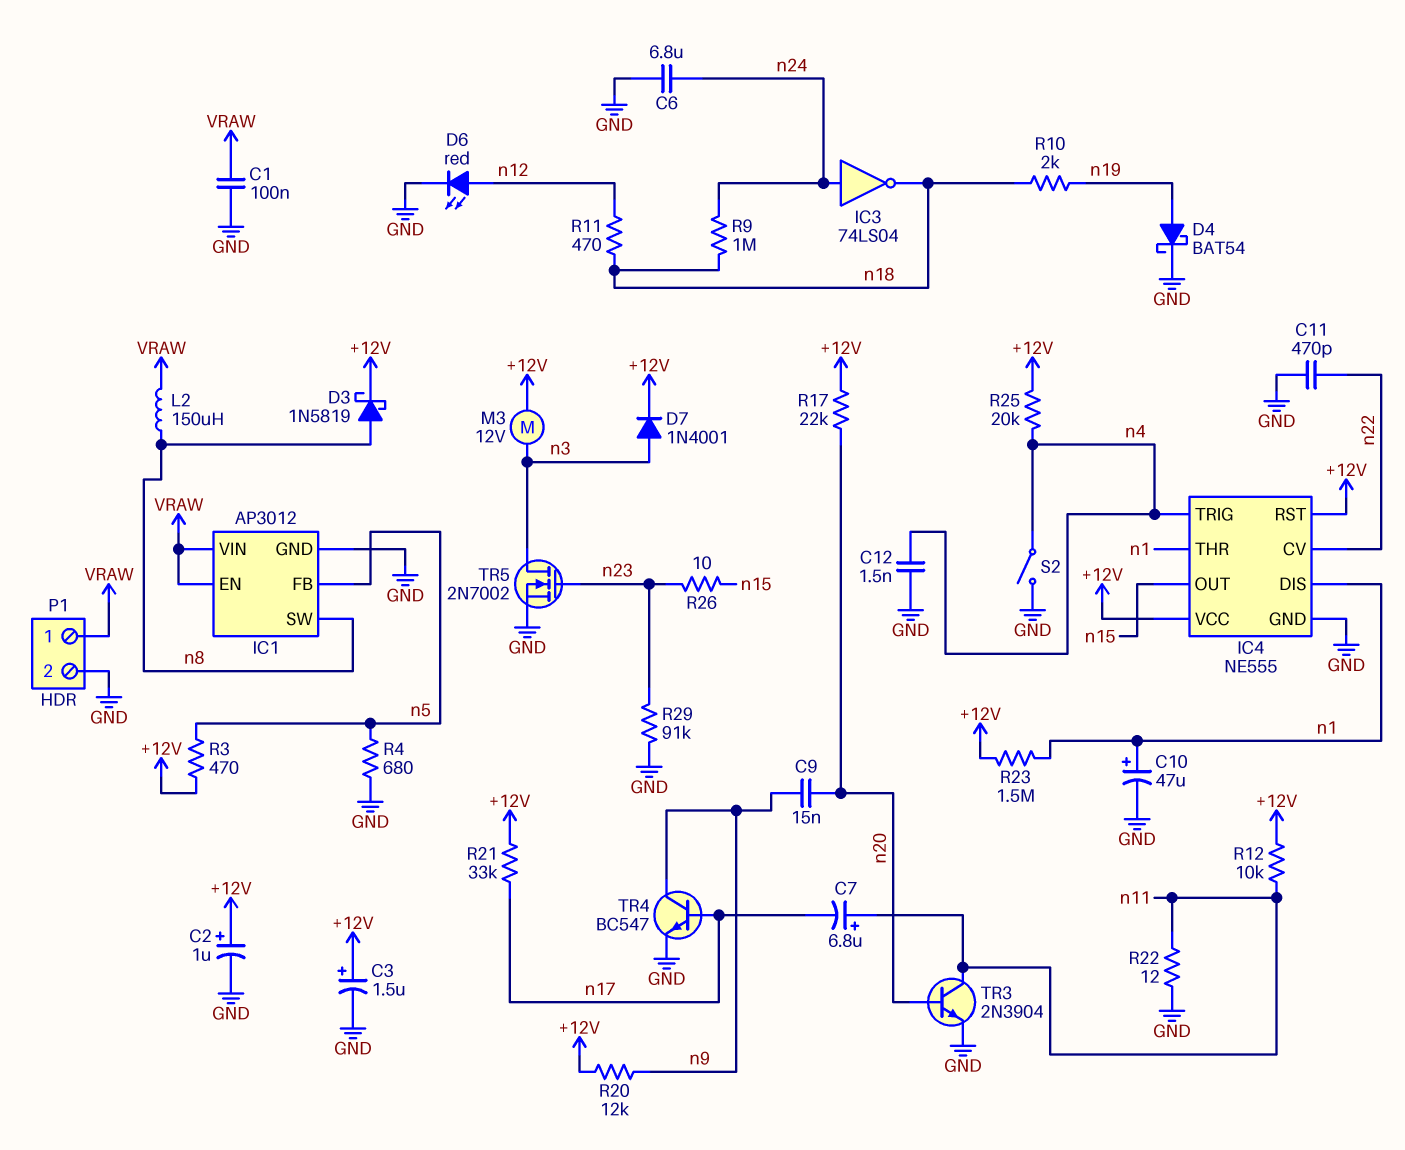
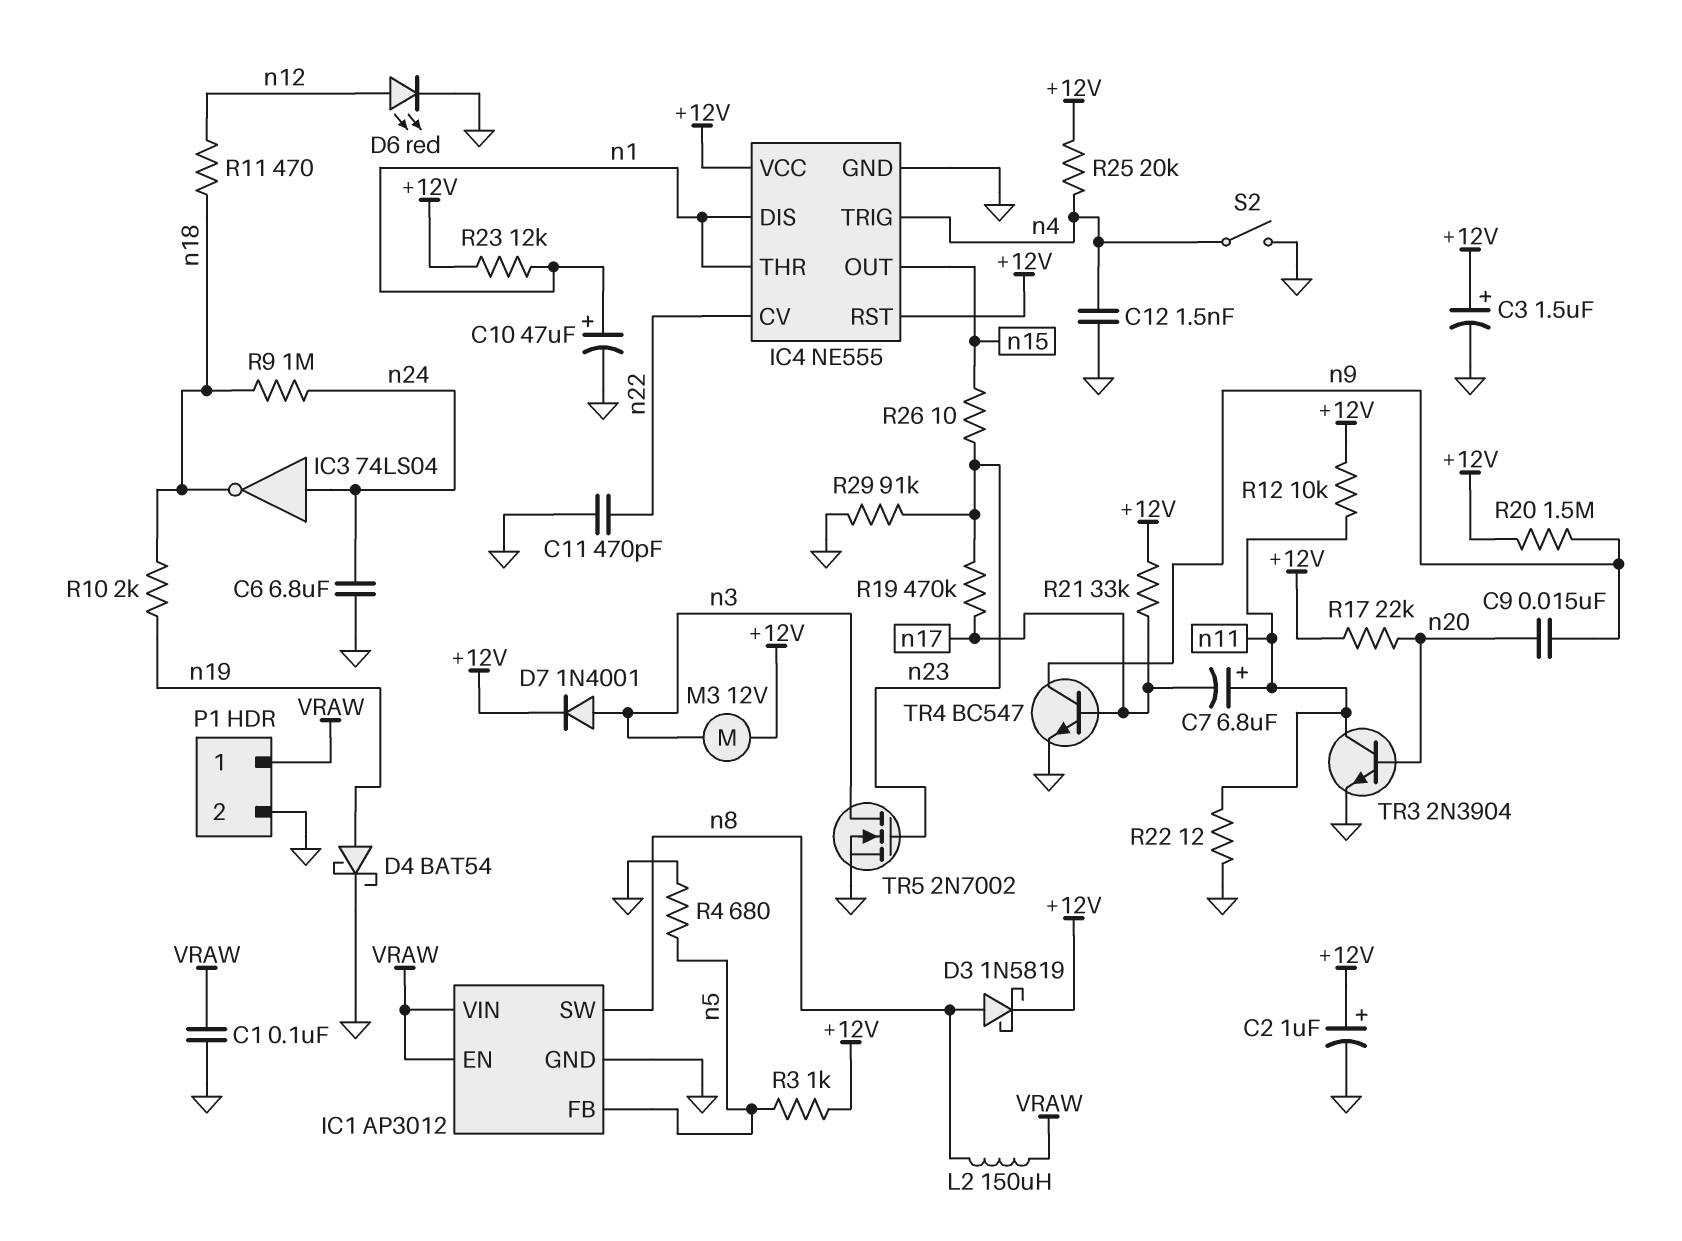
R3: 470 (+12V, n5) -> 1k (+12V, n5)
R19: none -> 470k (n17, n23)
R20: 12k (+12V, n9) -> 1.5M (+12V, n9)
R23: 1.5M (+12V, n1) -> 12k (+12V, n1)

